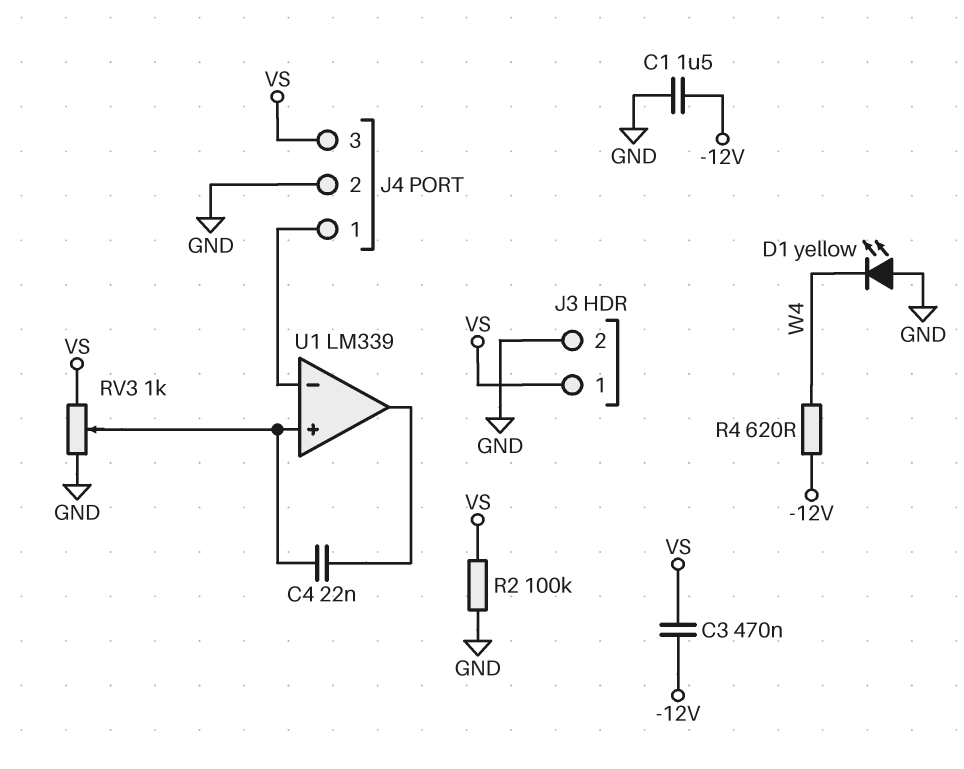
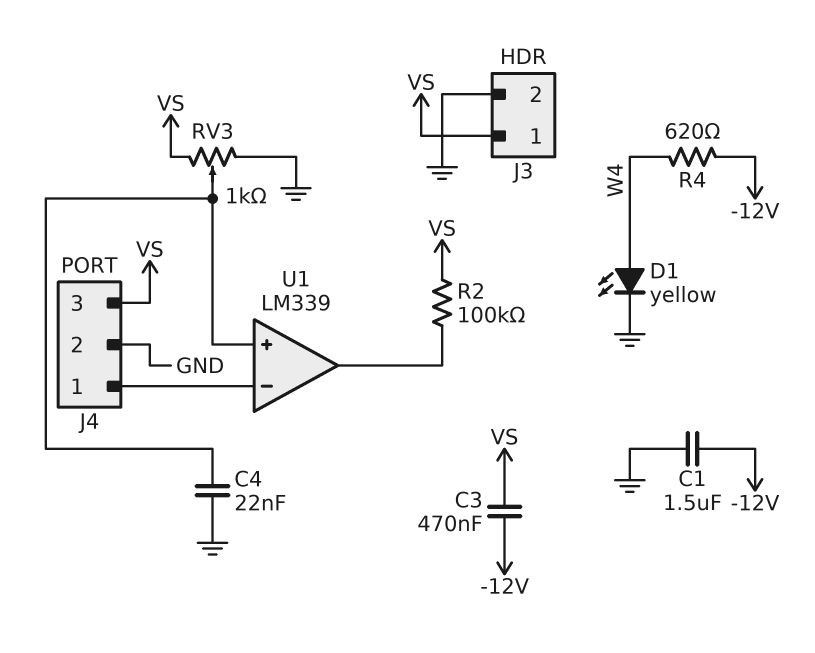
C4: 22nF (U1/in+, U1/out) -> 22nF (GND, U1/in+)
D1: LED yellow (A GND, K W4) -> LED yellow (A W4, K GND)
R2: 100k (GND, VS) -> 100k (U1/out, VS)

